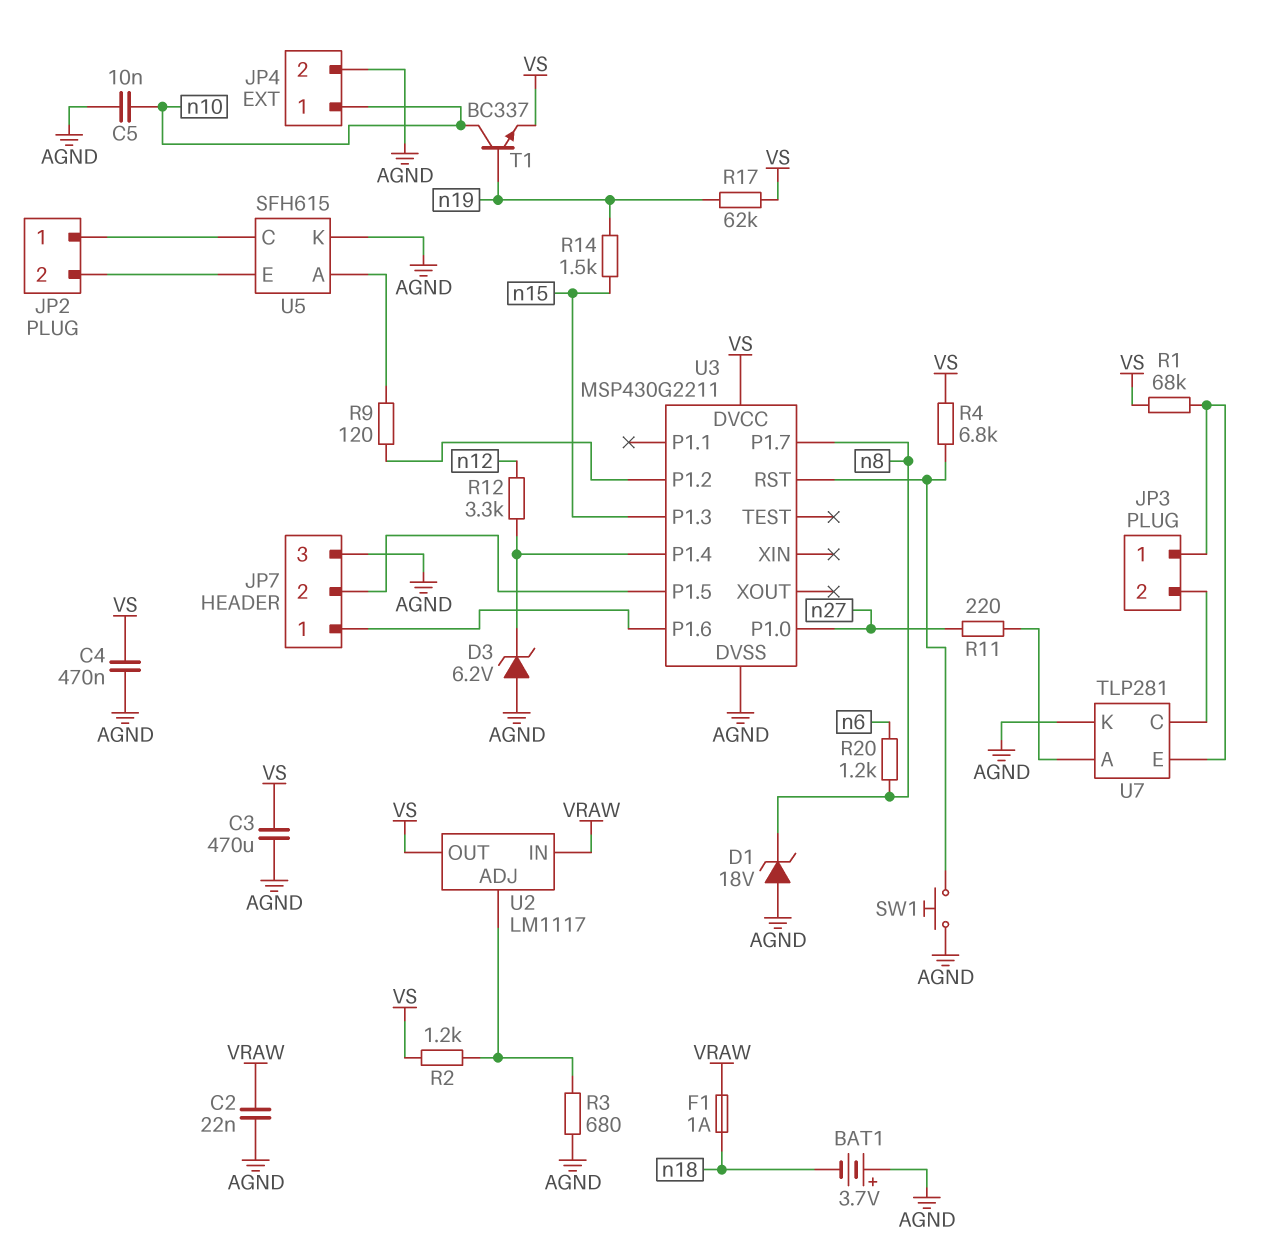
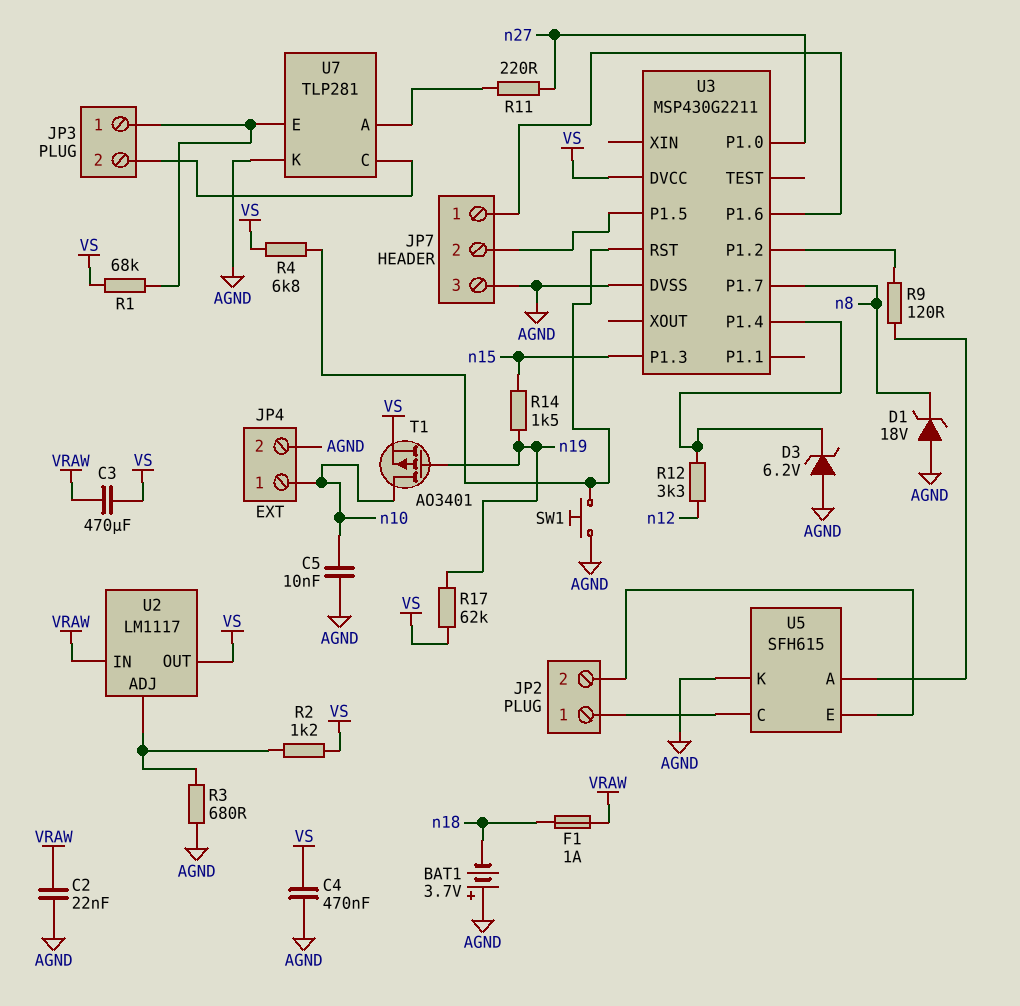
C3: 470uF (AGND, VS) -> 470uF (VRAW, VS)
R20: 1.2k (n6, n8) -> none
T1: NPN BC337 (B n19, C n10, E VS) -> PMOS AO3401 (G n19, D n10, S VS)

